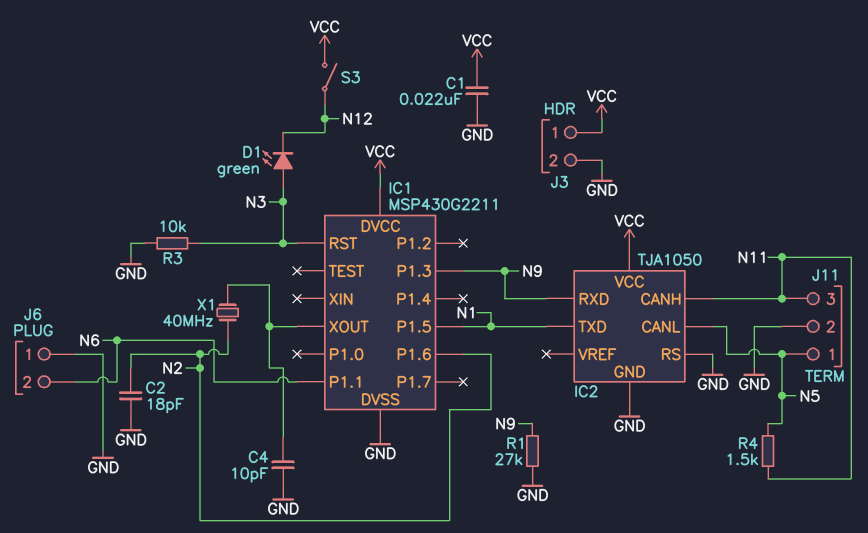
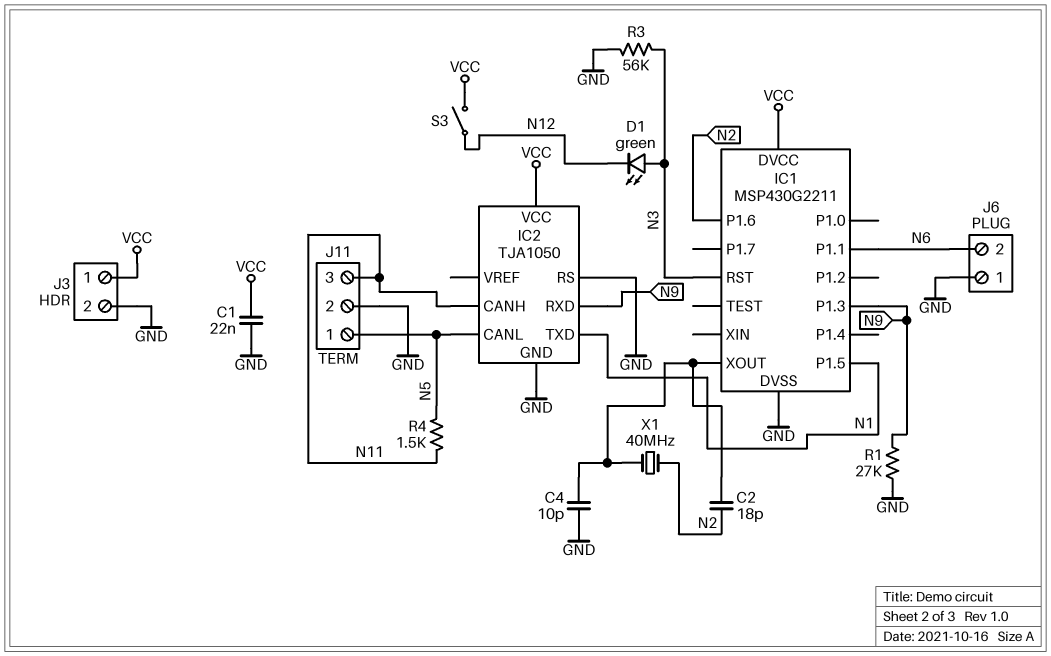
C2: 18pF (GND, N2) -> 18pF (IC1/XOUT, N2)
R3: 10k (GND, N3) -> 56k (GND, N3)

